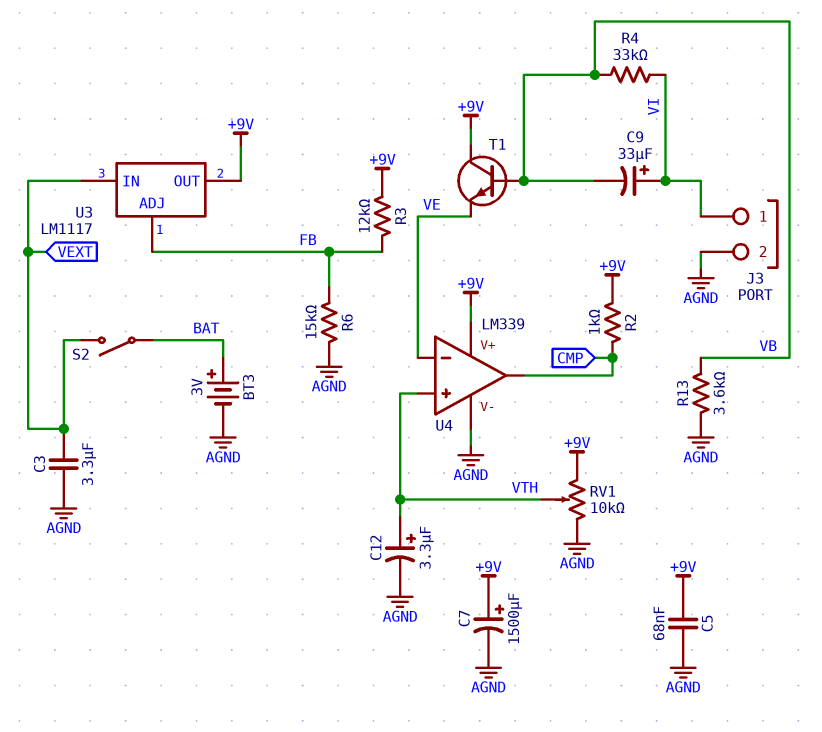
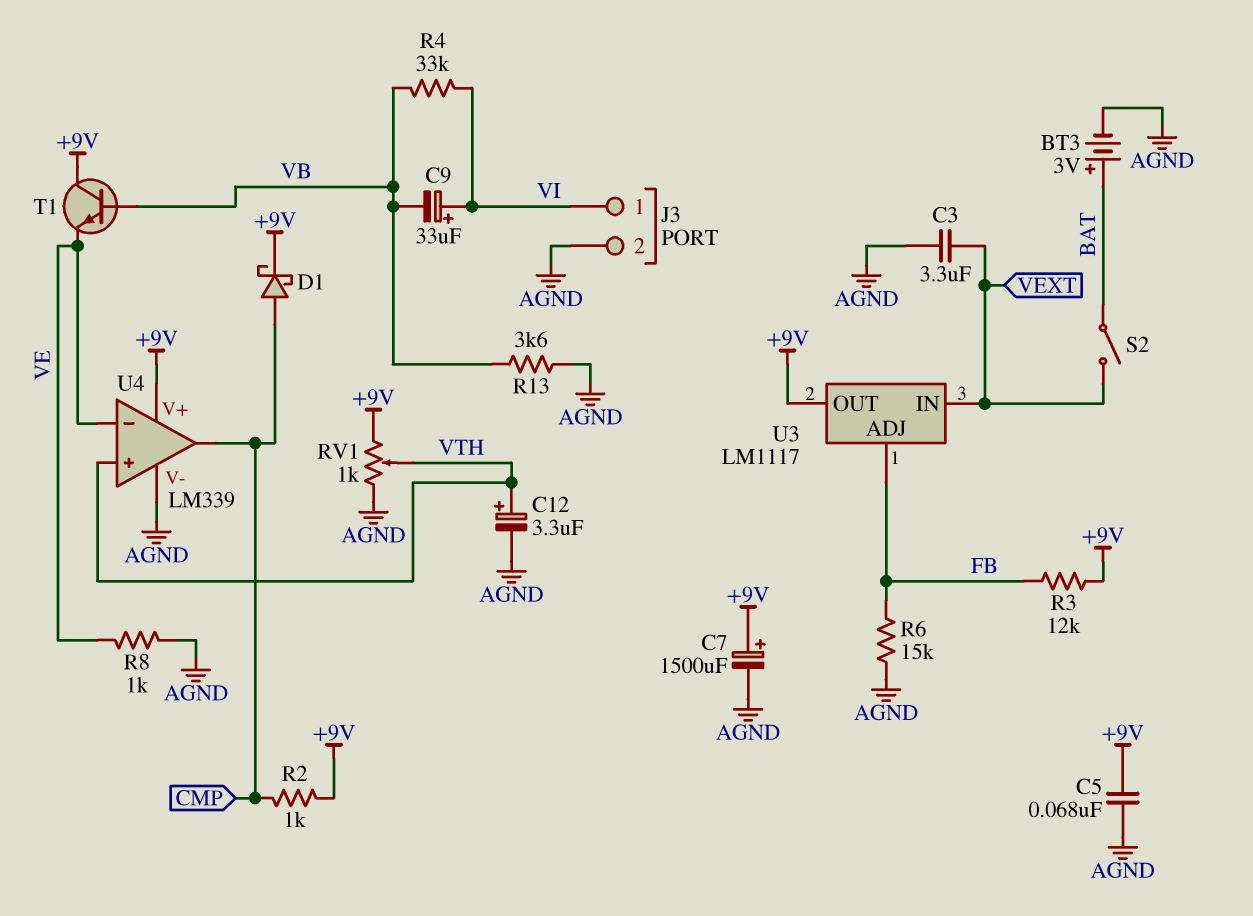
D1: none -> schottky (A CMP, K +9V)
R8: none -> 1k (AGND, VE)
RV1: 10k (+9V, AGND, wiper VTH) -> 1k (+9V, AGND, wiper VTH)

